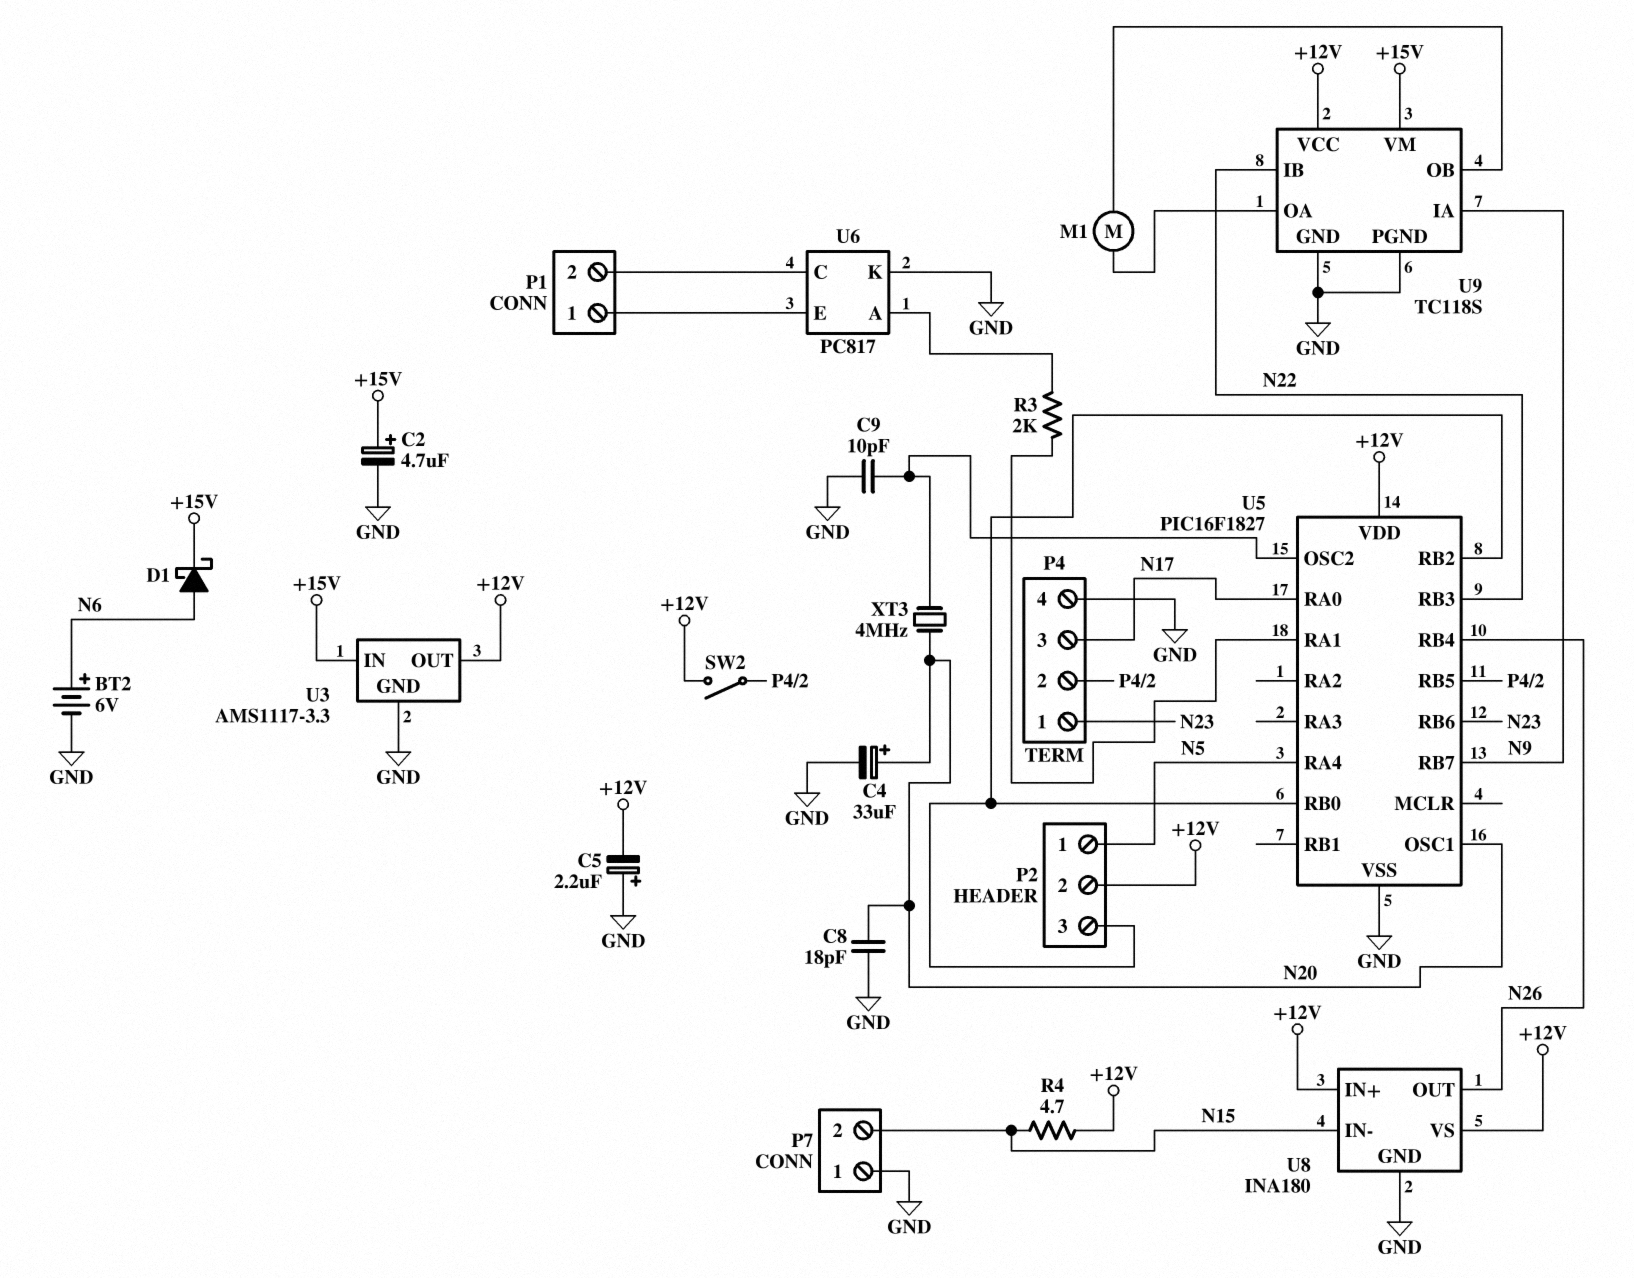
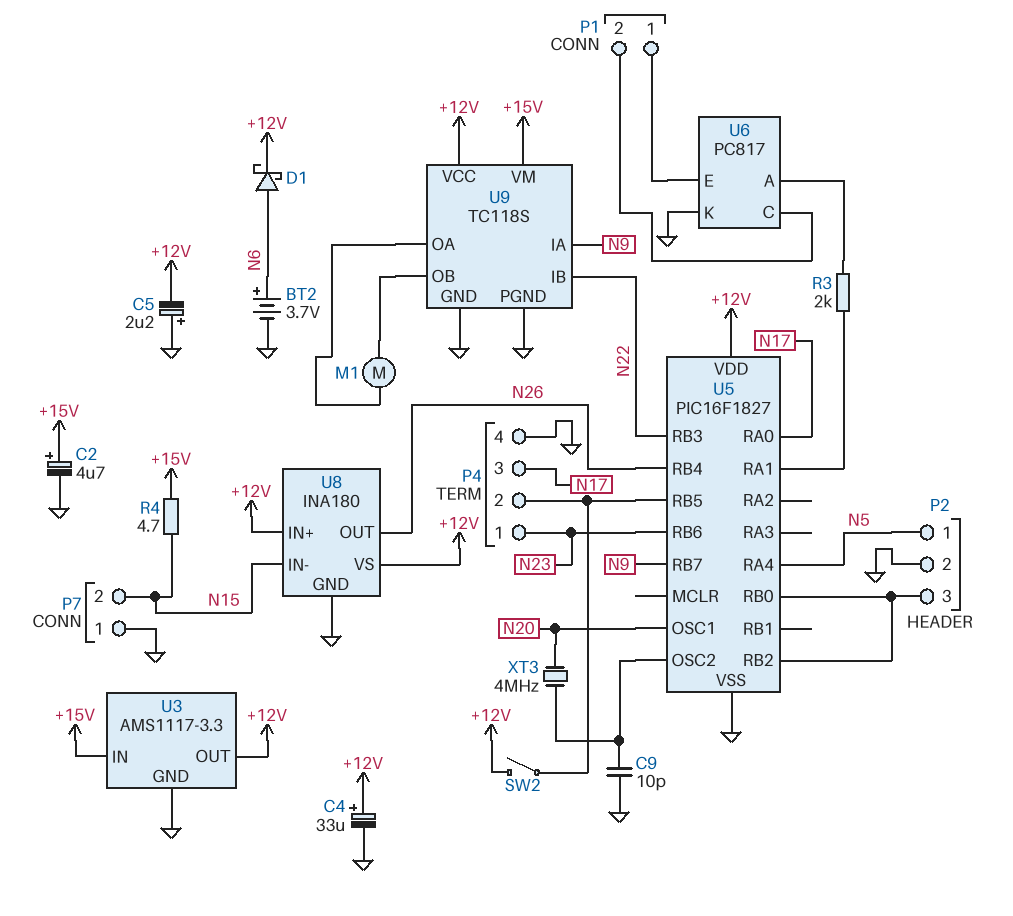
BT2: 6V (plus N6, minus GND) -> 3.7V (plus N6, minus GND)
C4: 33uF (plus N20, minus GND) -> 33uF (plus +12V, minus GND)
C8: 18pF (GND, N20) -> none
D1: schottky (A N6, K +15V) -> schottky (A N6, K +12V)
P2 pin 2: +12V -> GND
R4: 4.7 (+12V, N15) -> 4.7 (+15V, N15)

